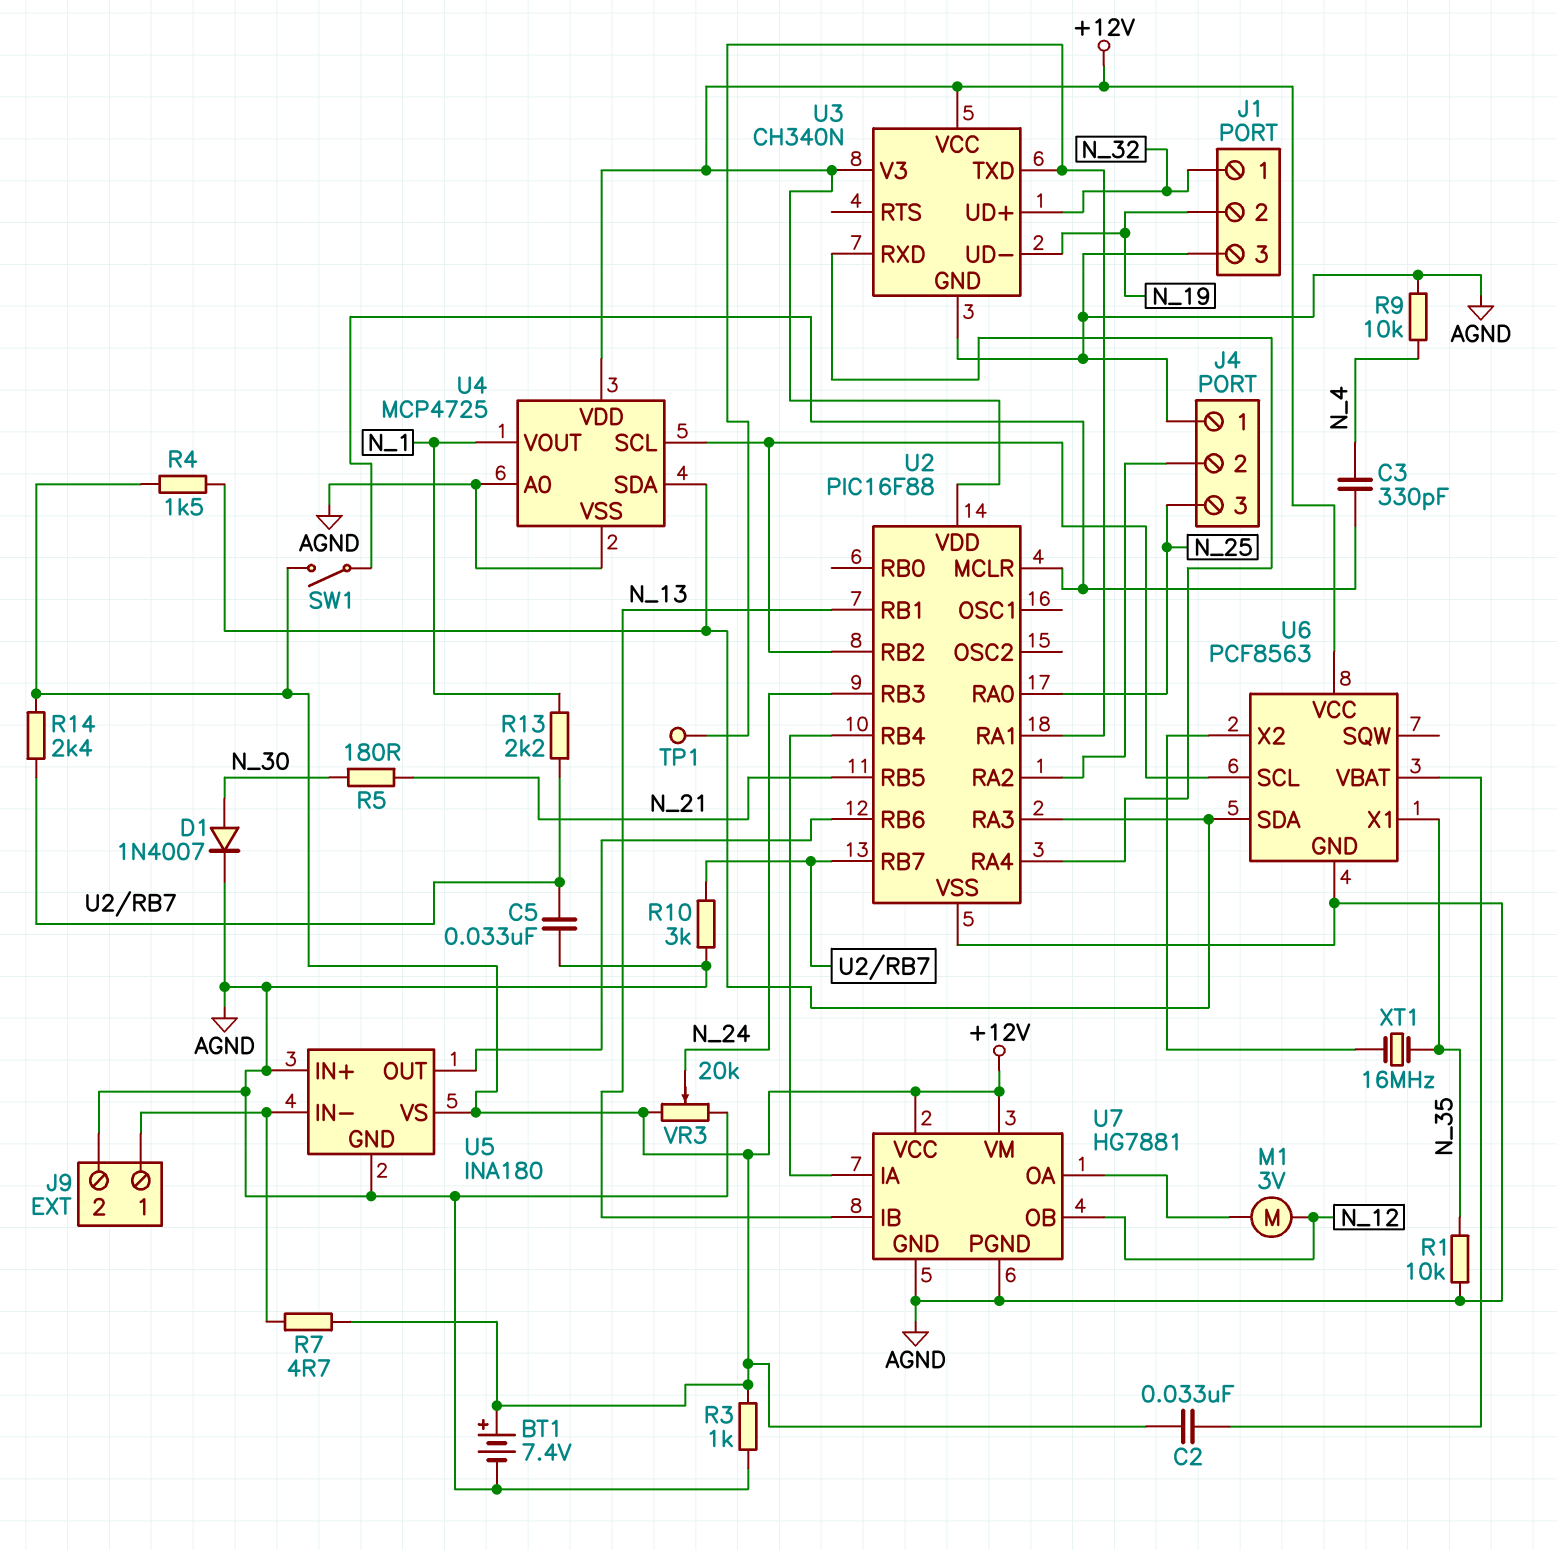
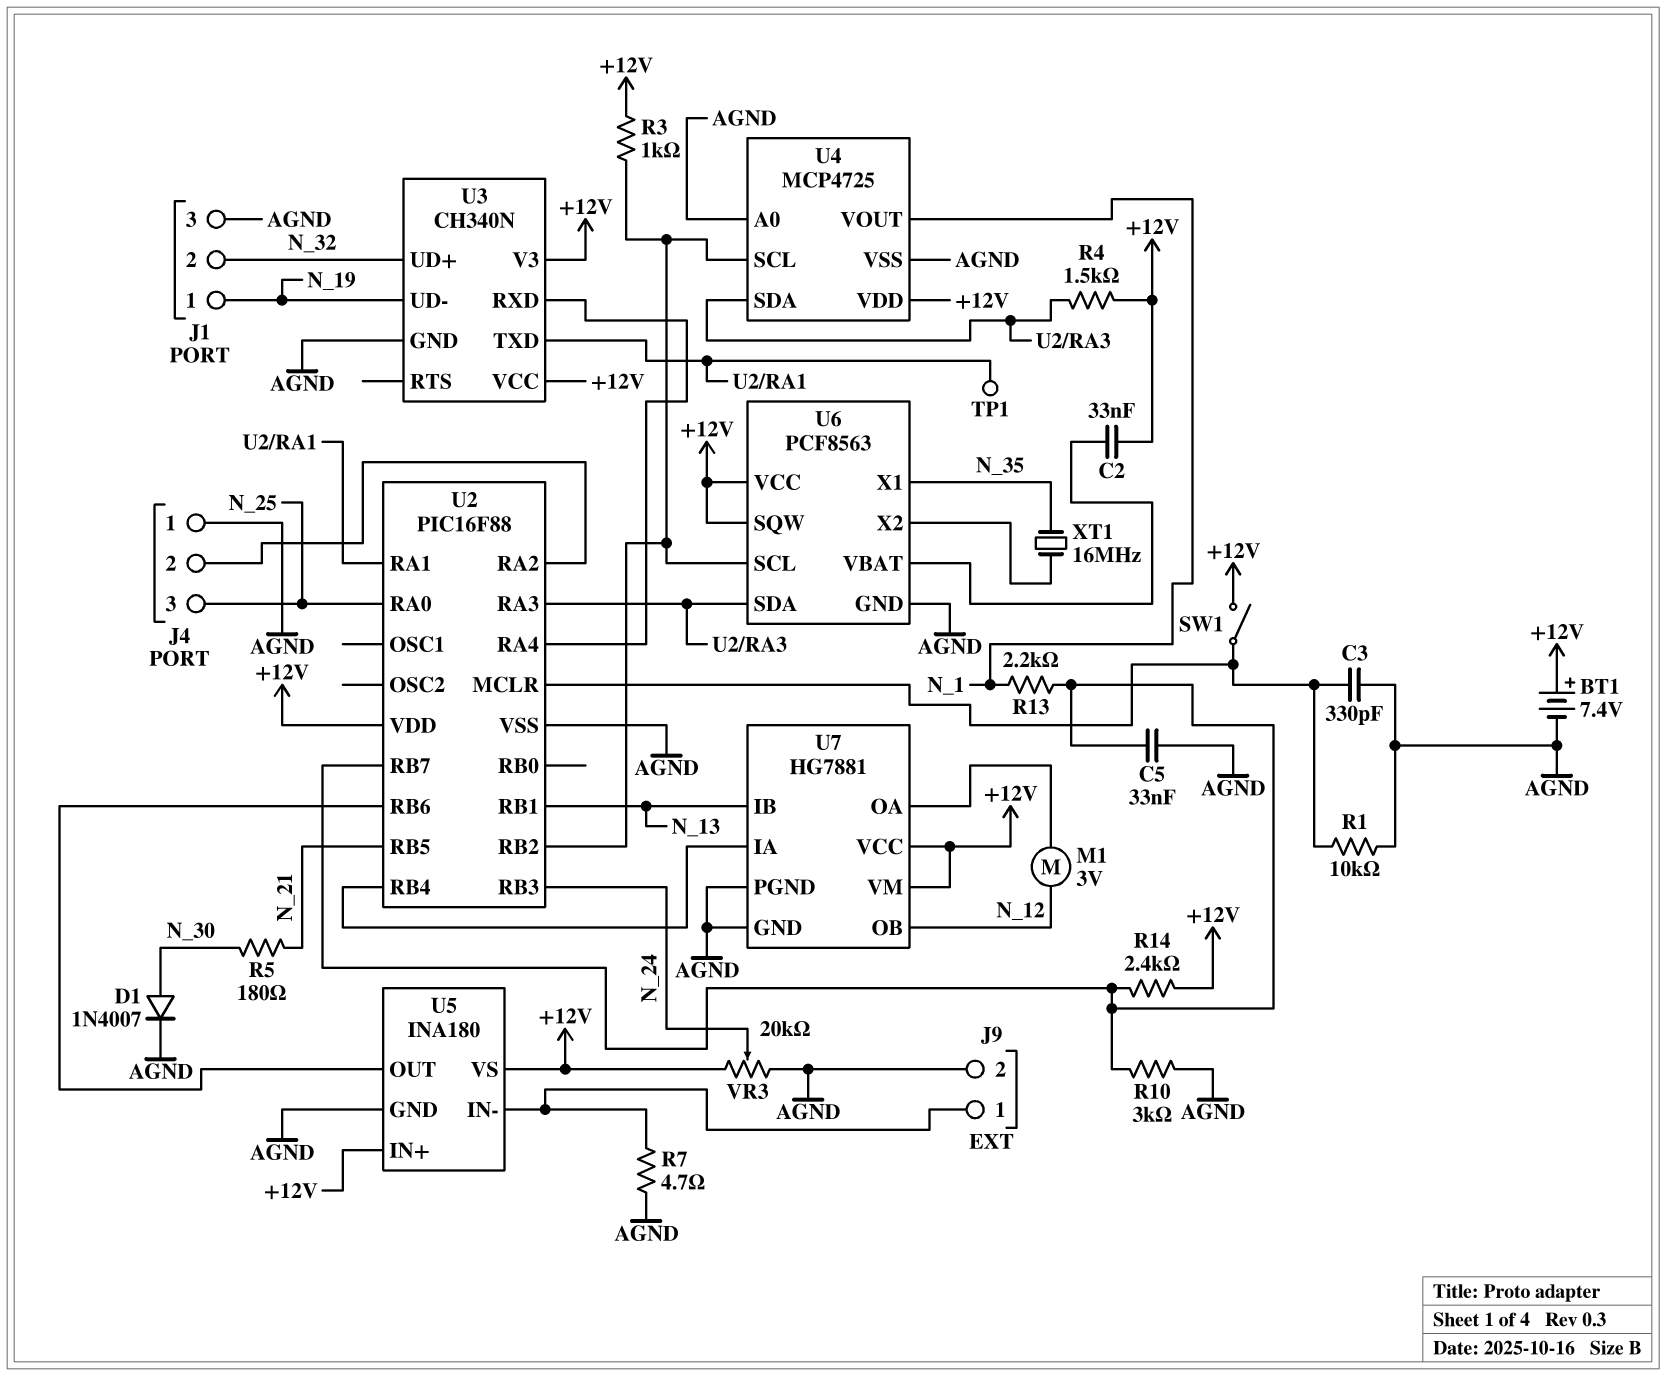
C3: 330pF (N_4, U2/MCLR) -> 330pF (AGND, U2/MCLR)
J1 pin 1: N_32 -> N_19
J1 pin 2: N_19 -> N_32
R1: 10k (AGND, N_35) -> 10k (AGND, U2/MCLR)
R3: 1k (+12V, AGND) -> 1k (+12V, U2/RB2)
R7: 4.7 (+12V, J9/1) -> 4.7 (AGND, J9/1)
R9: 10k (AGND, N_4) -> none
U5 pin IN+: AGND -> +12V
U6 pin SQW: none -> +12V

